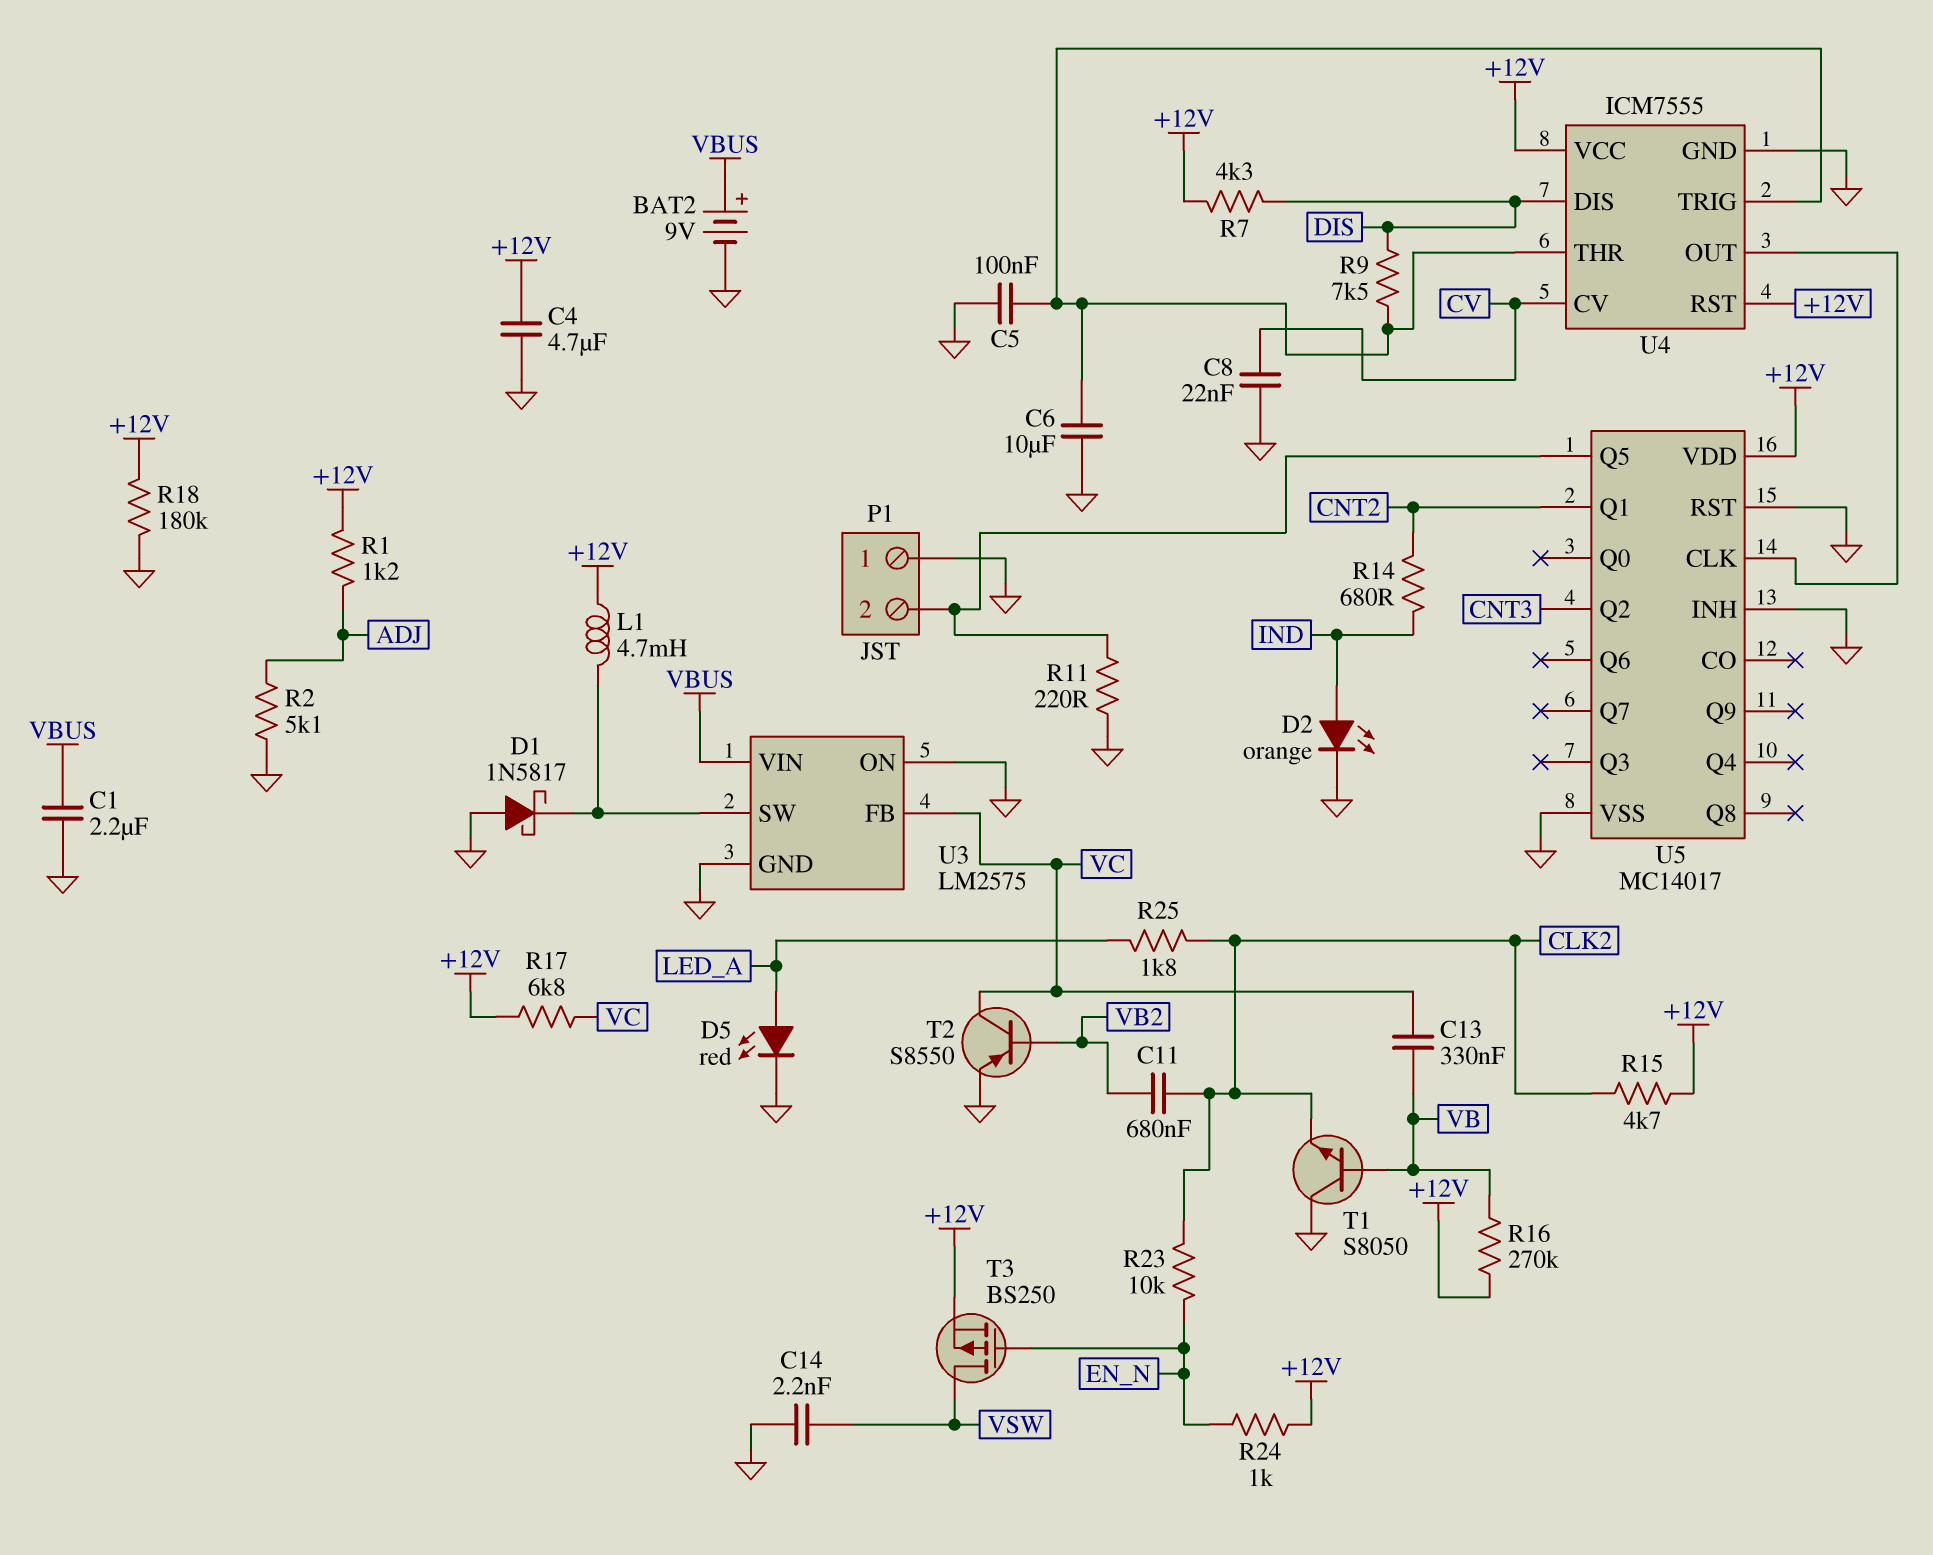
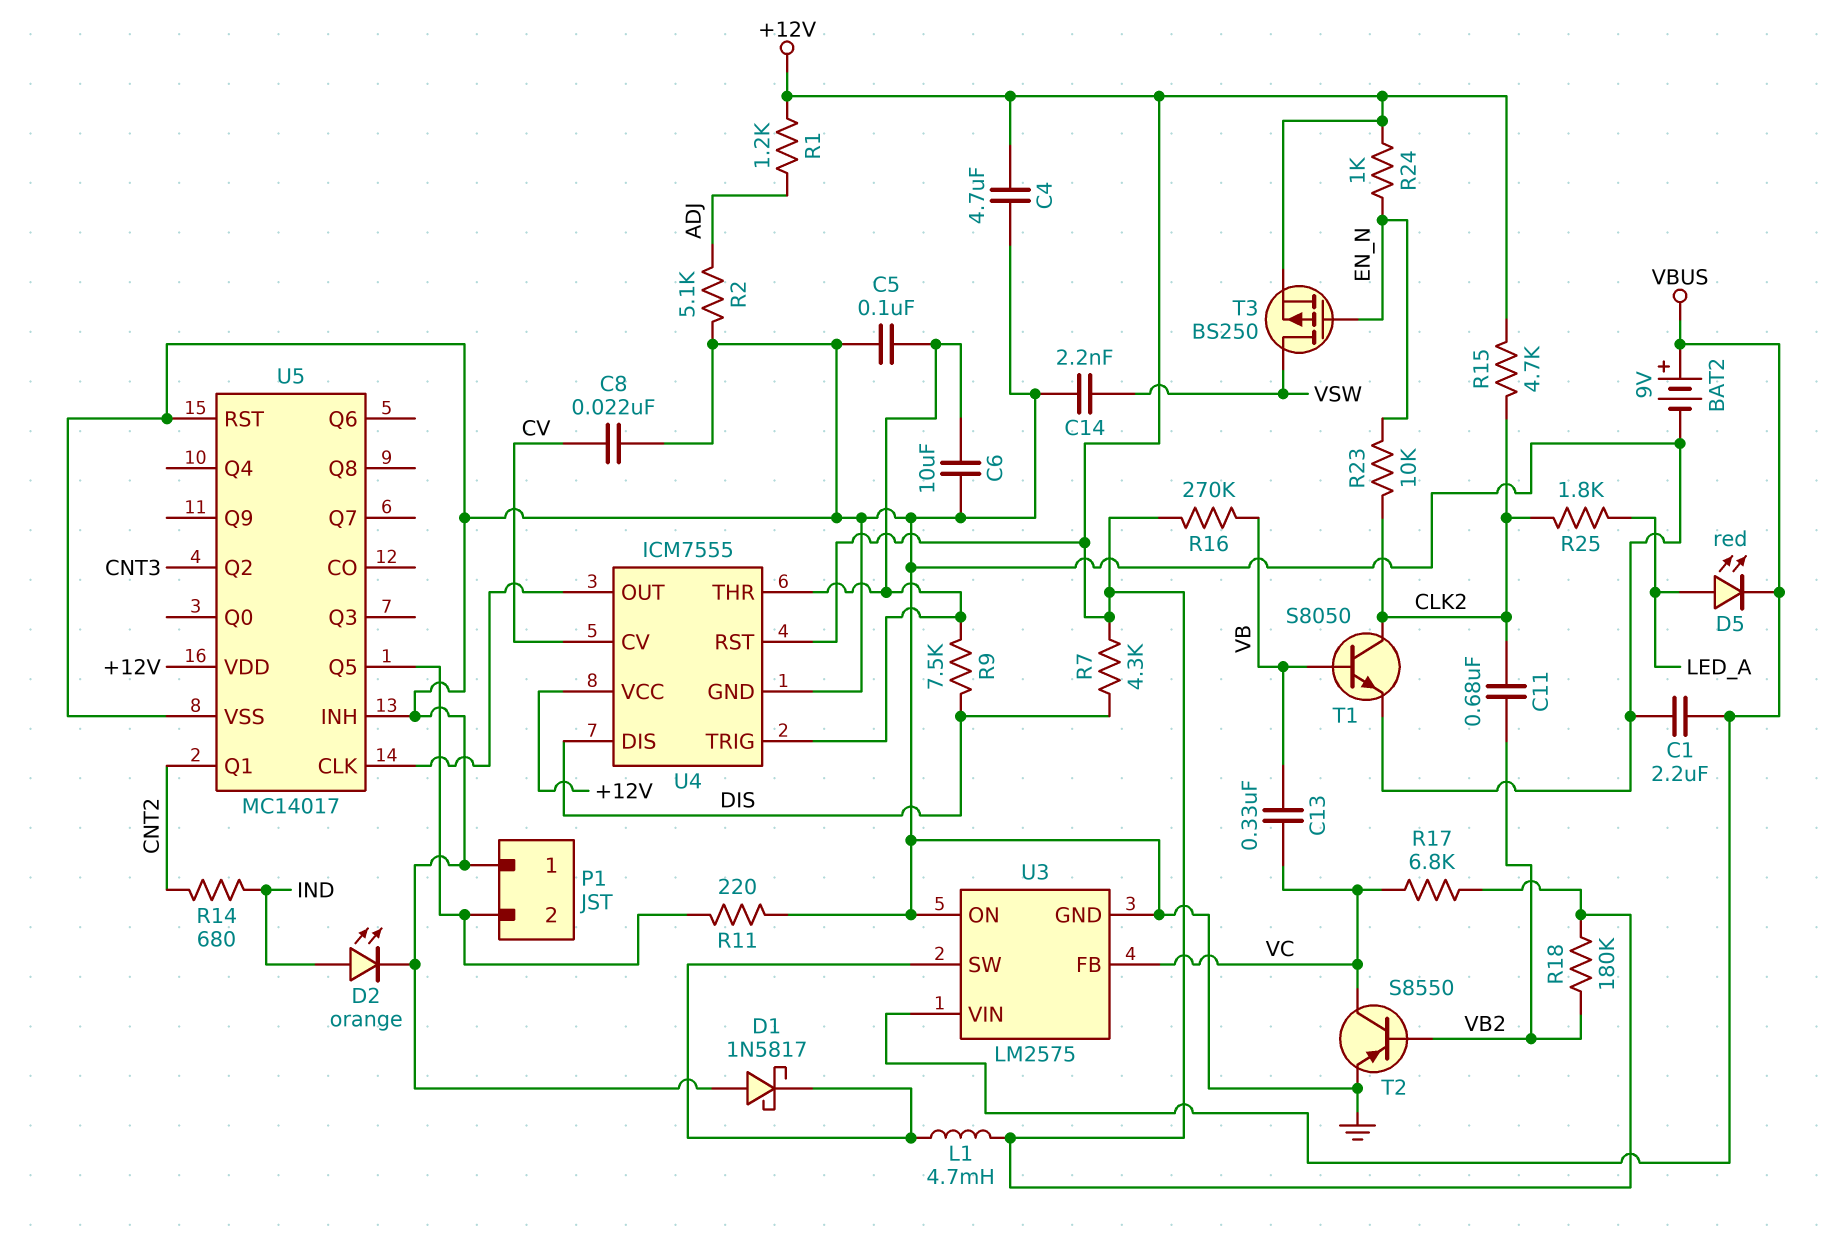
D5: LED red (A LED_A, K GND) -> LED red (A LED_A, K VBUS)
R18: 180k (+12V, GND) -> 180k (+12V, VB2)
T1: NPN S8050 (B VB, C GND, E CLK2) -> NPN S8050 (B VB, C CLK2, E GND)

